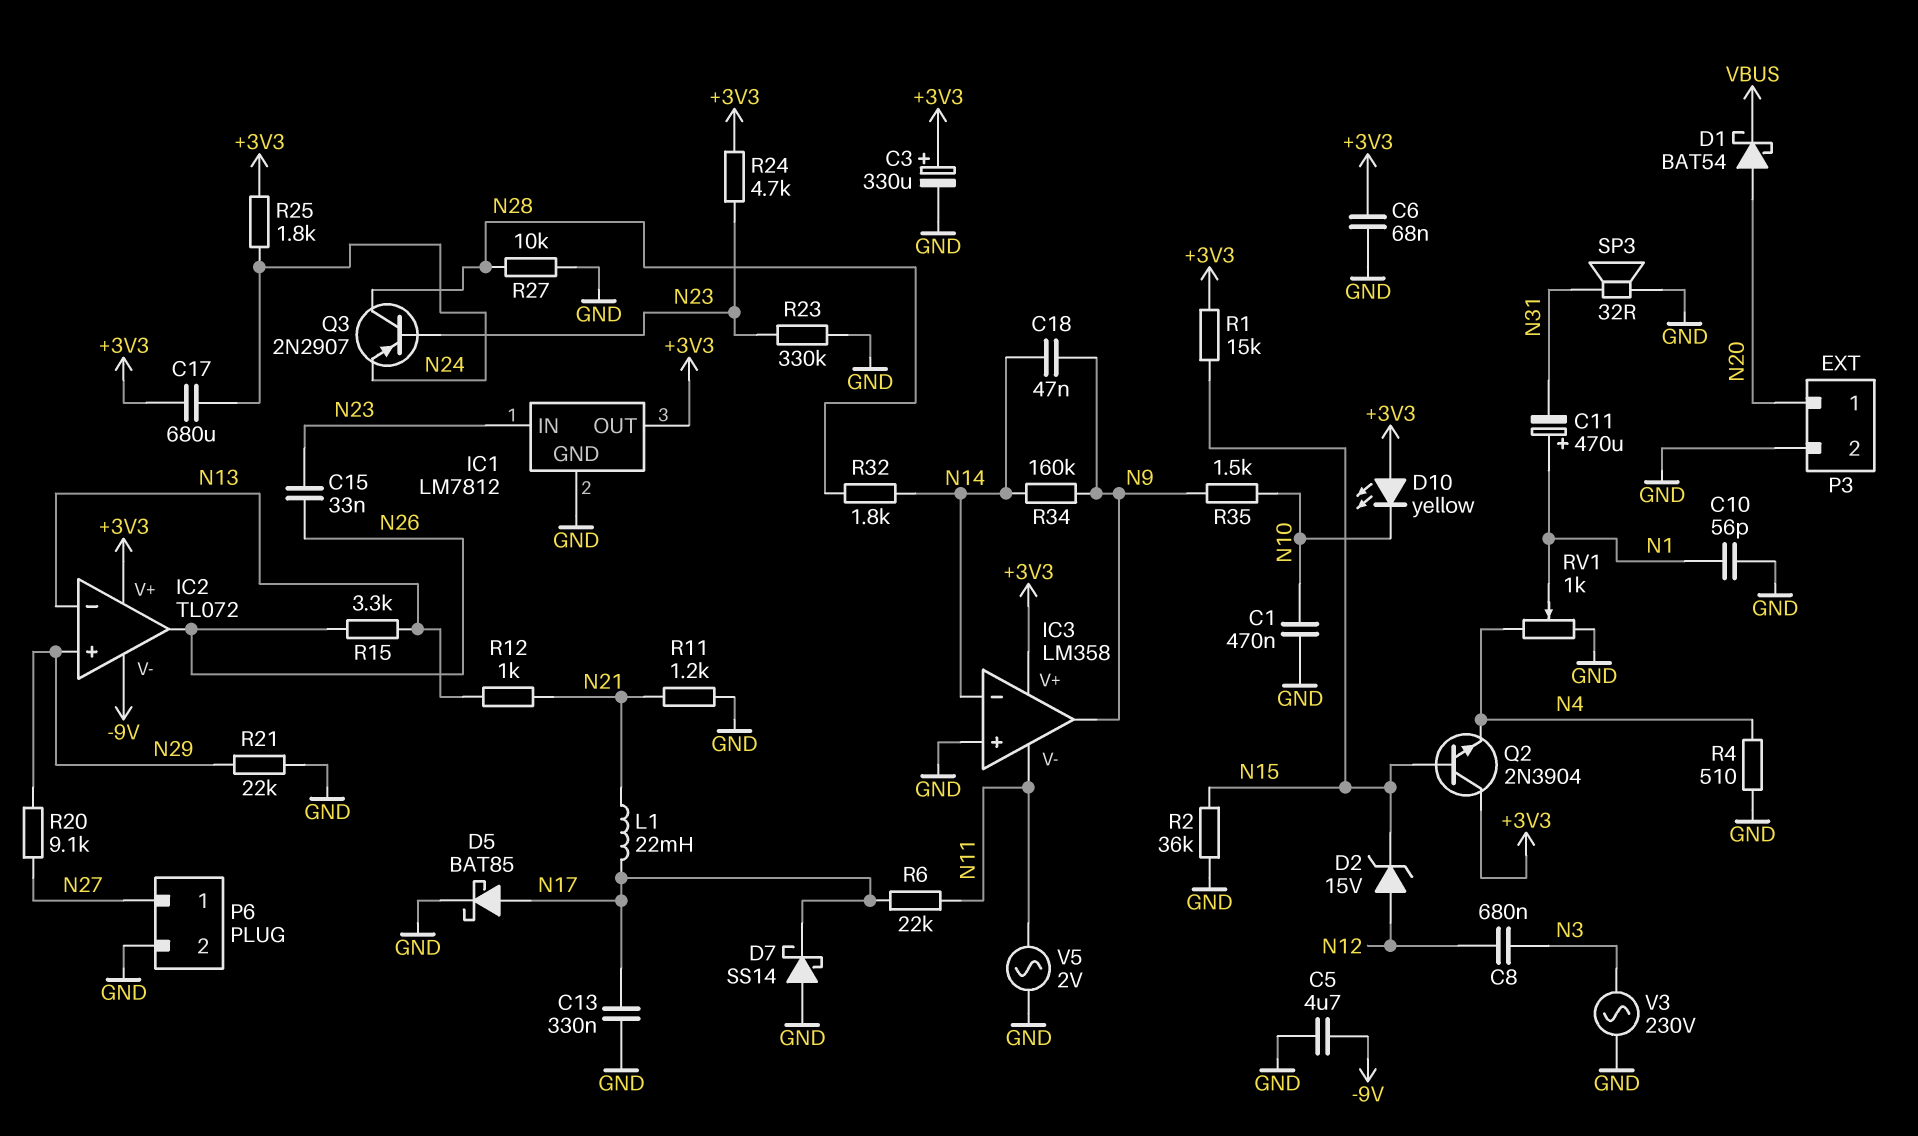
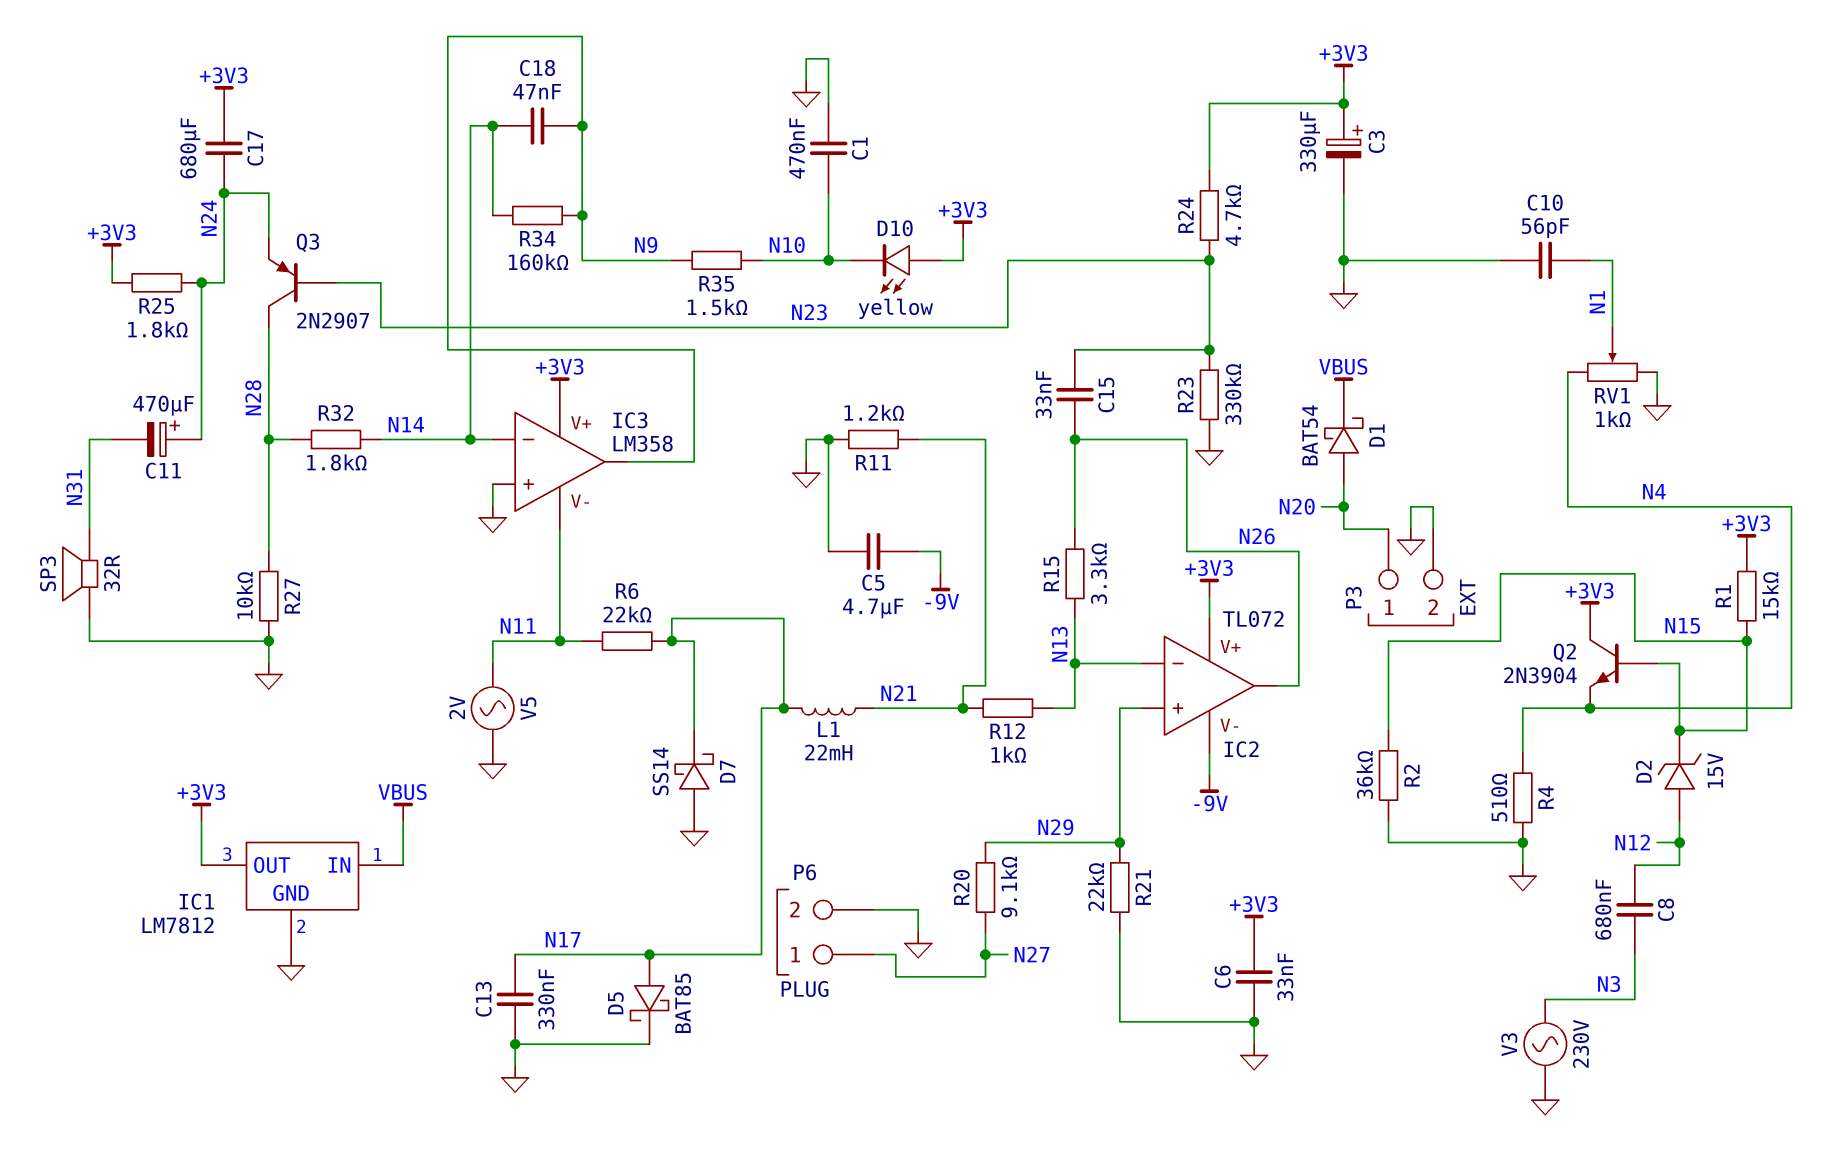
C6: 68nF (+3V3, GND) -> 33nF (+3V3, GND)
C11: 470uF (plus N1, minus N31) -> 470uF (plus N24, minus N31)
IC1 pin IN: N23 -> VBUS

